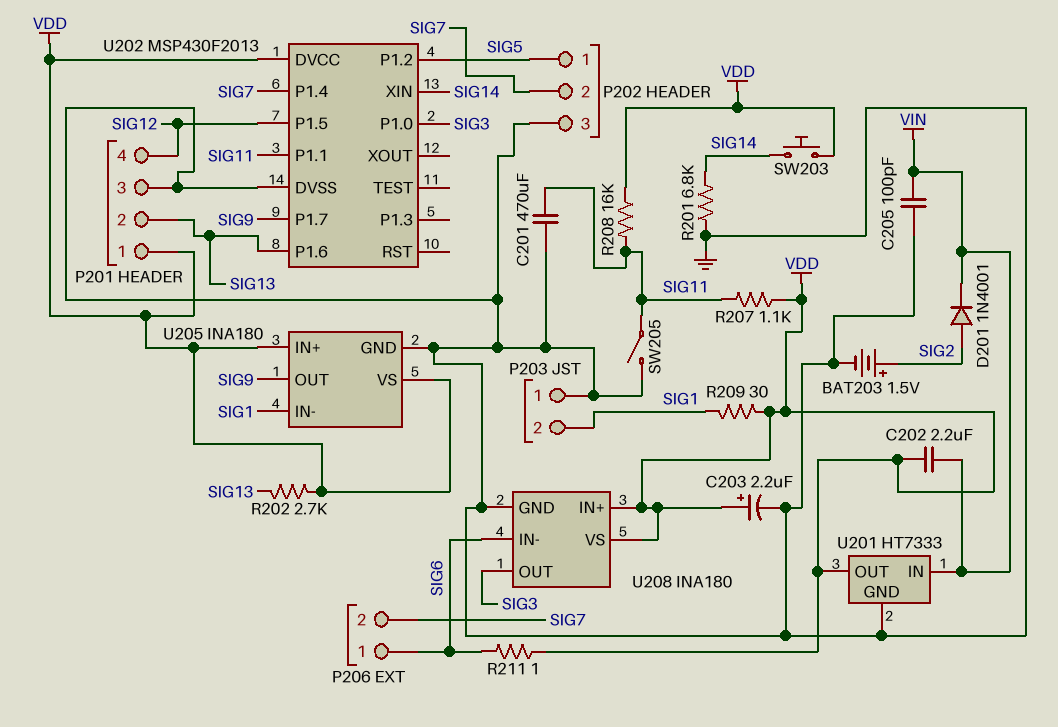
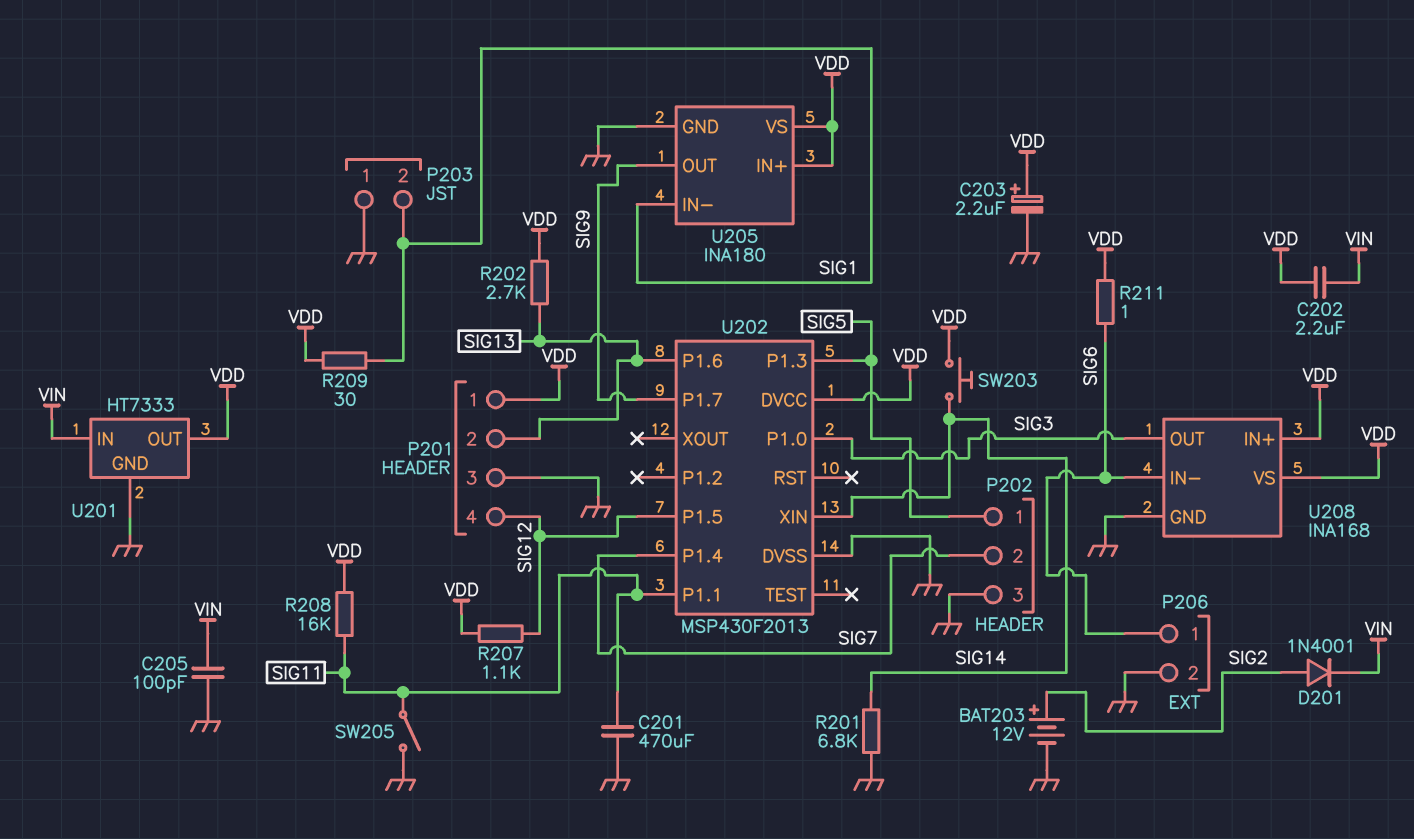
BAT203: 1.5V (plus SIG2, minus GND) -> 12V (plus SIG2, minus GND)
P206 pin 2: SIG7 -> GND
R207: 1.1k (SIG11, VDD) -> 1.1k (SIG12, VDD)
U202 pin P1.2: SIG5 -> none
U202 pin P1.3: none -> SIG5
U208: INA180 -> INA168

